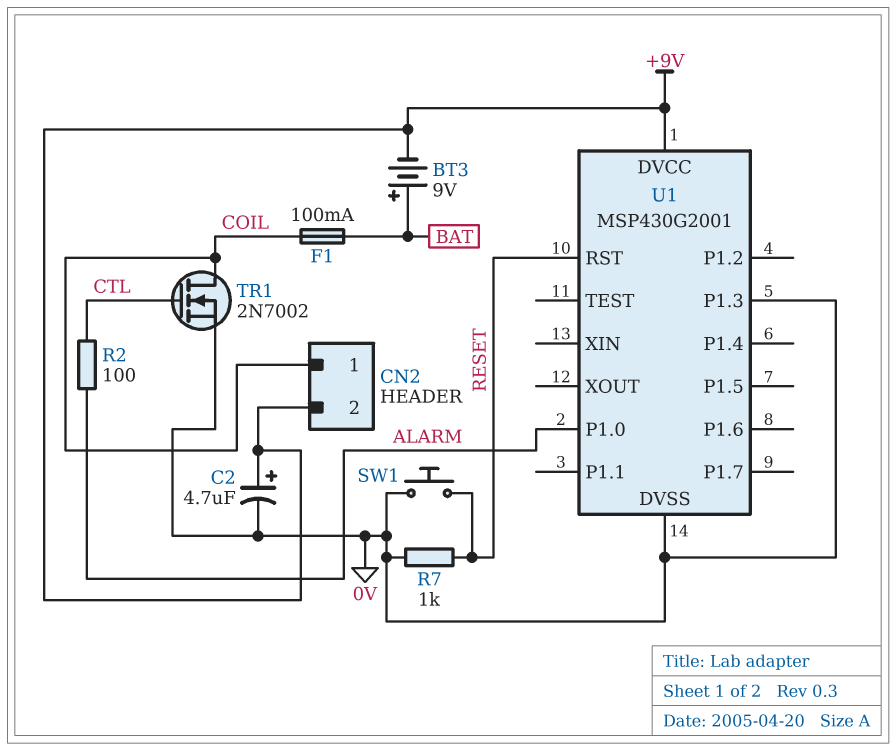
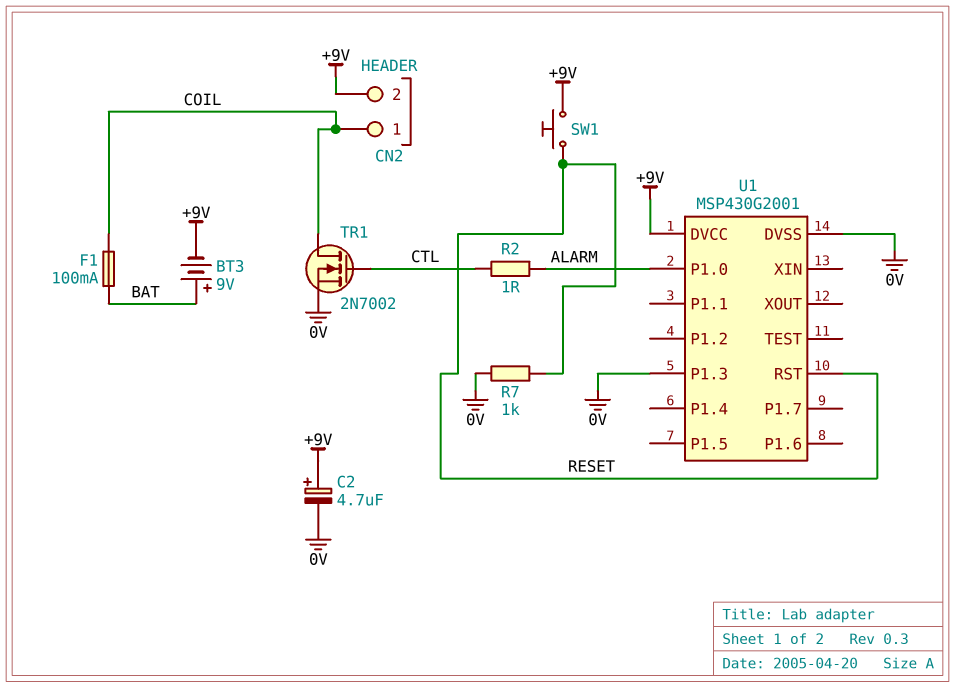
R2: 100 (ALARM, CTL) -> 1 (ALARM, CTL)
SW1: button (0V, RESET) -> button (+9V, RESET)

